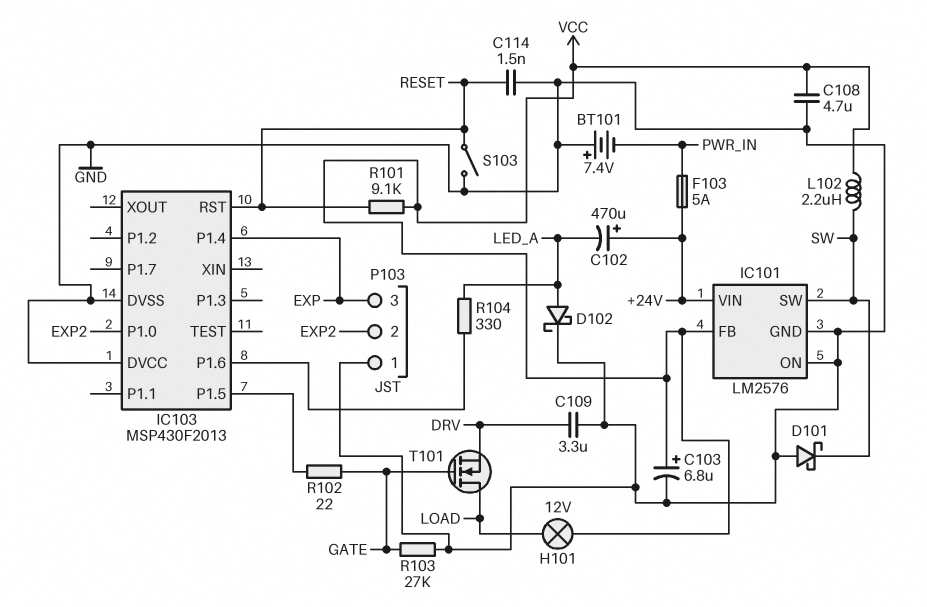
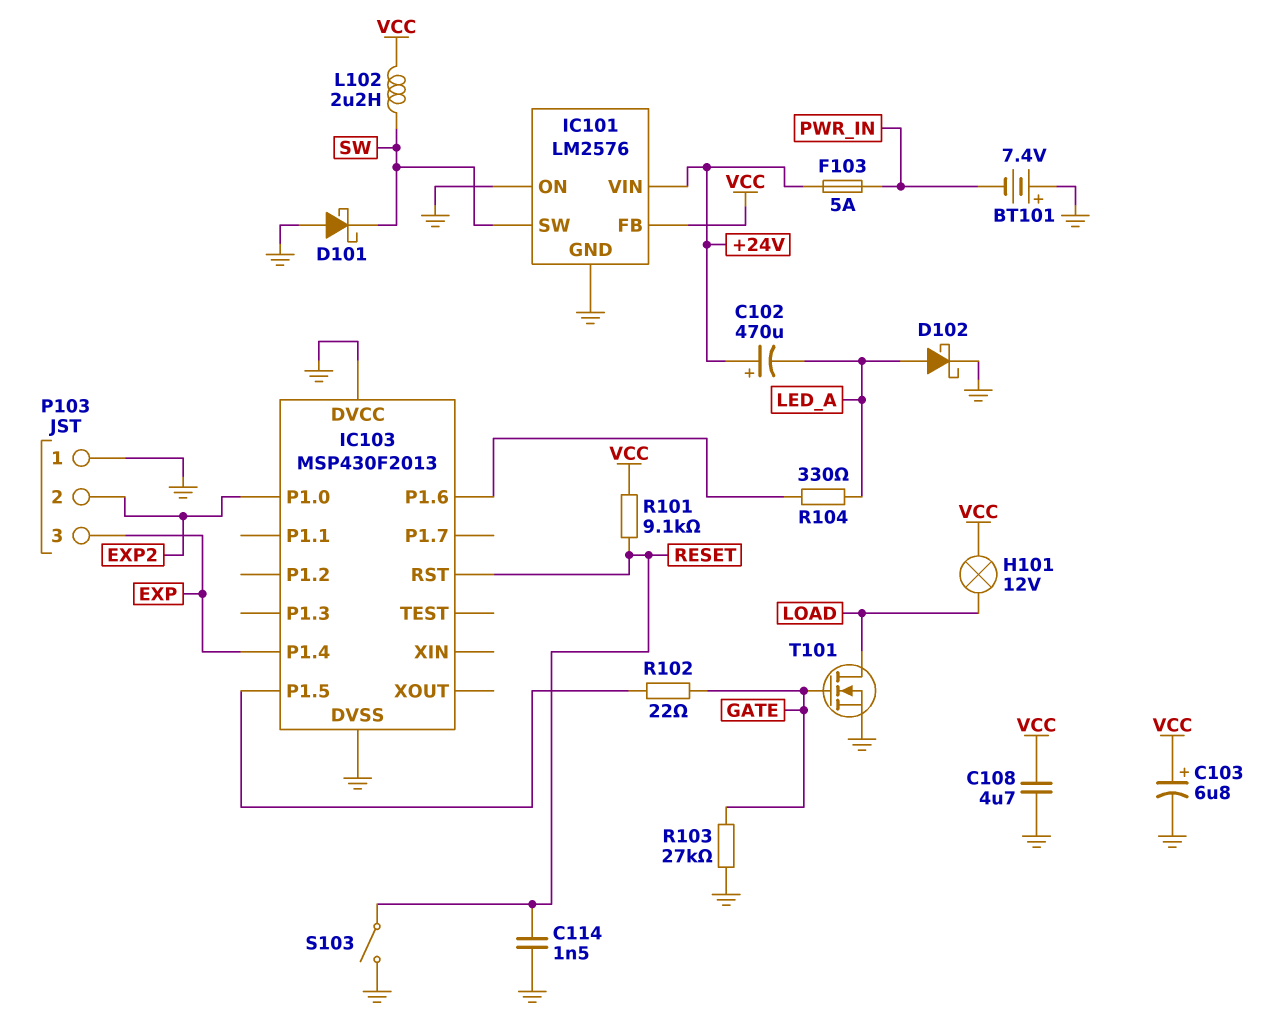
C109: 3.3uF (DRV, GND) -> none
T101: NMOS (G GATE, D LOAD, S DRV) -> NMOS (G GATE, D LOAD, S GND)

